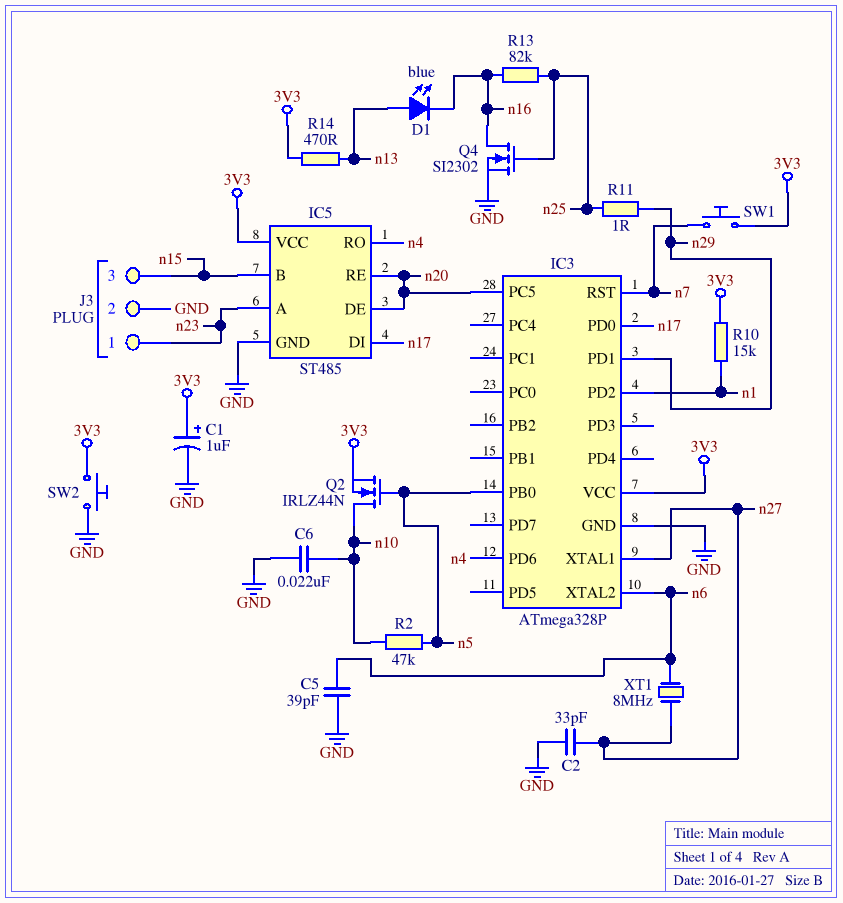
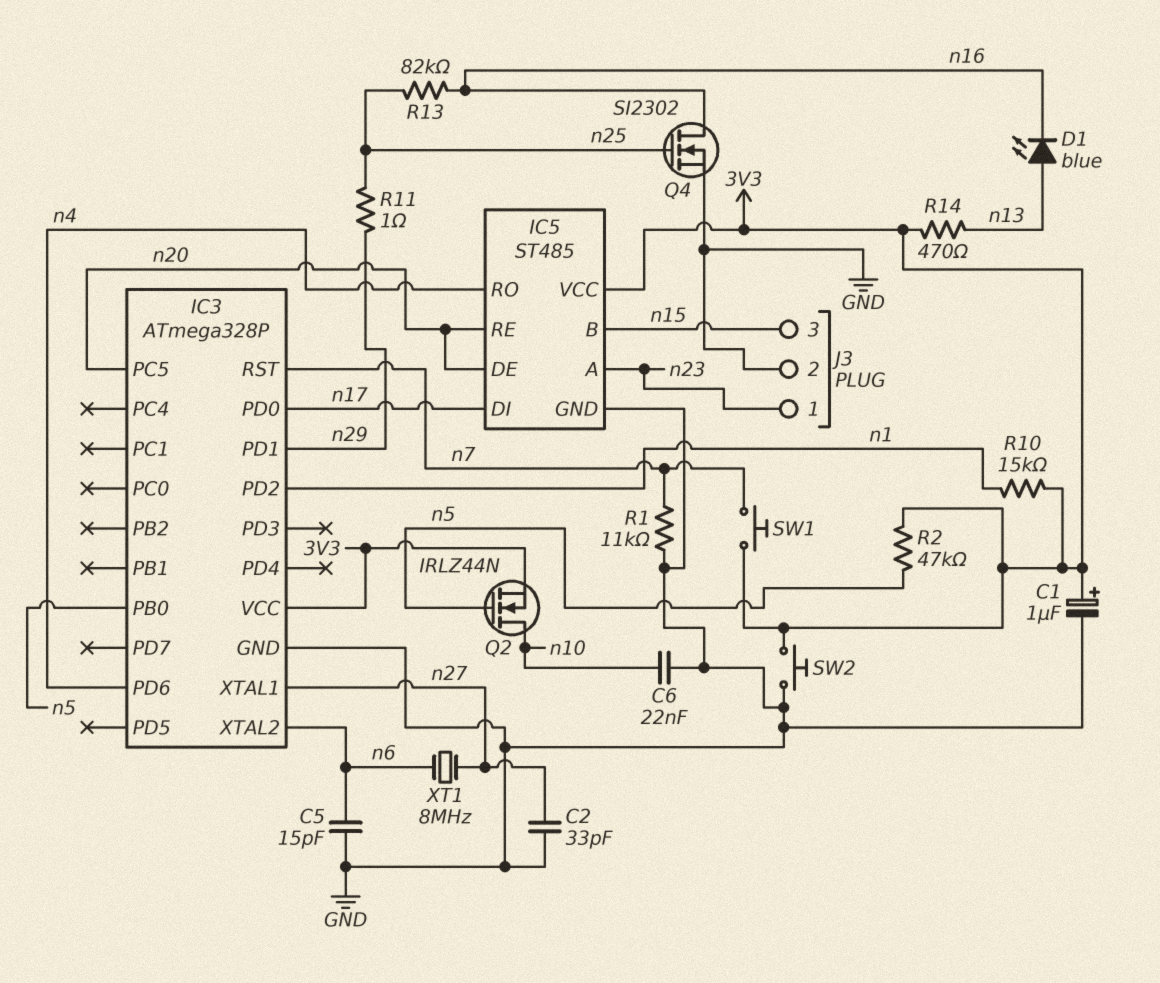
C5: 39pF (GND, n6) -> 15pF (GND, n6)
R1: none -> 11k (GND, n7)
R2: 47k (n5, n10) -> 47k (3V3, n5)

